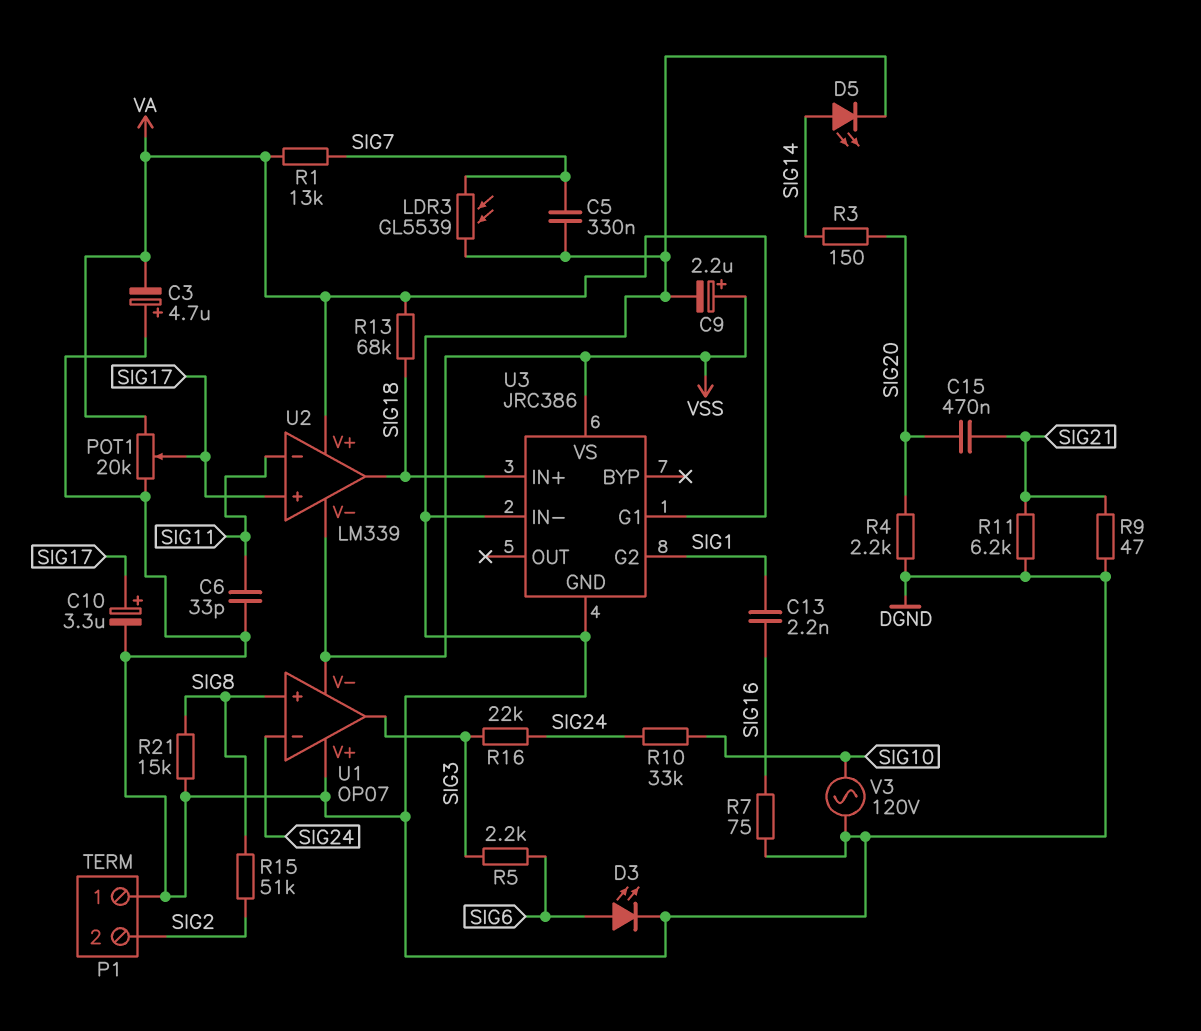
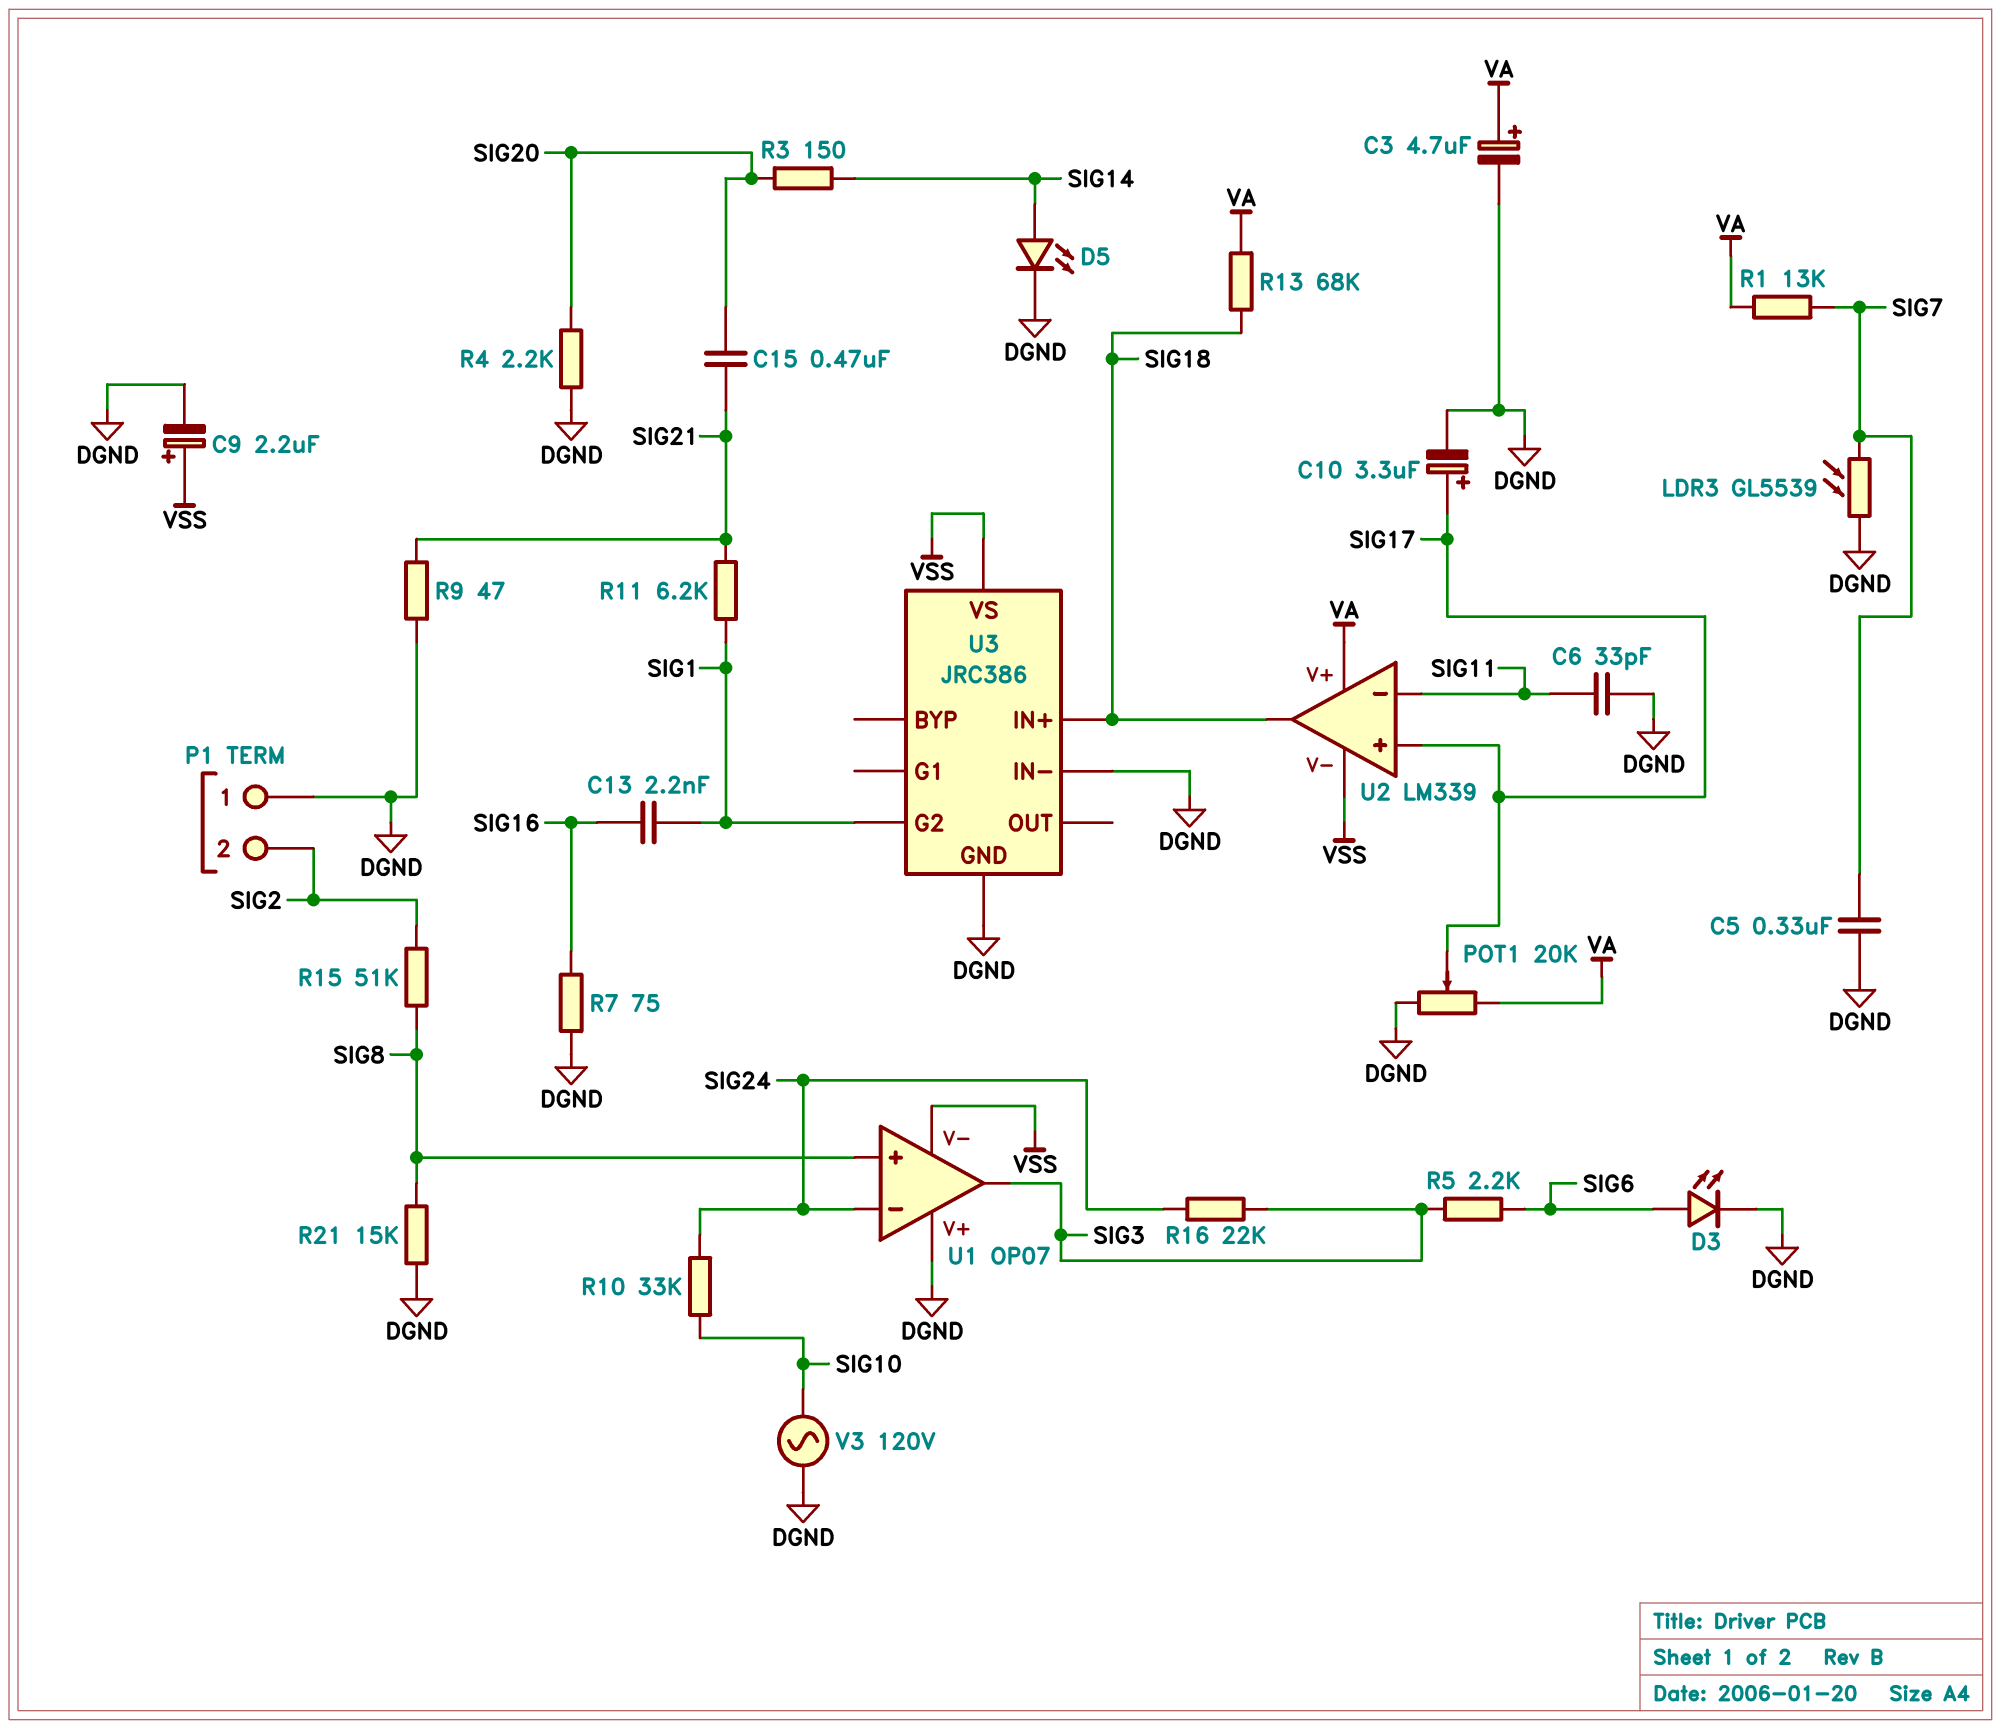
C3: 4.7uF (plus DGND, minus VA) -> 4.7uF (plus VA, minus DGND)
R11: 6.2k (DGND, SIG21) -> 6.2k (SIG1, SIG21)
U3 pin G1: VA -> none

